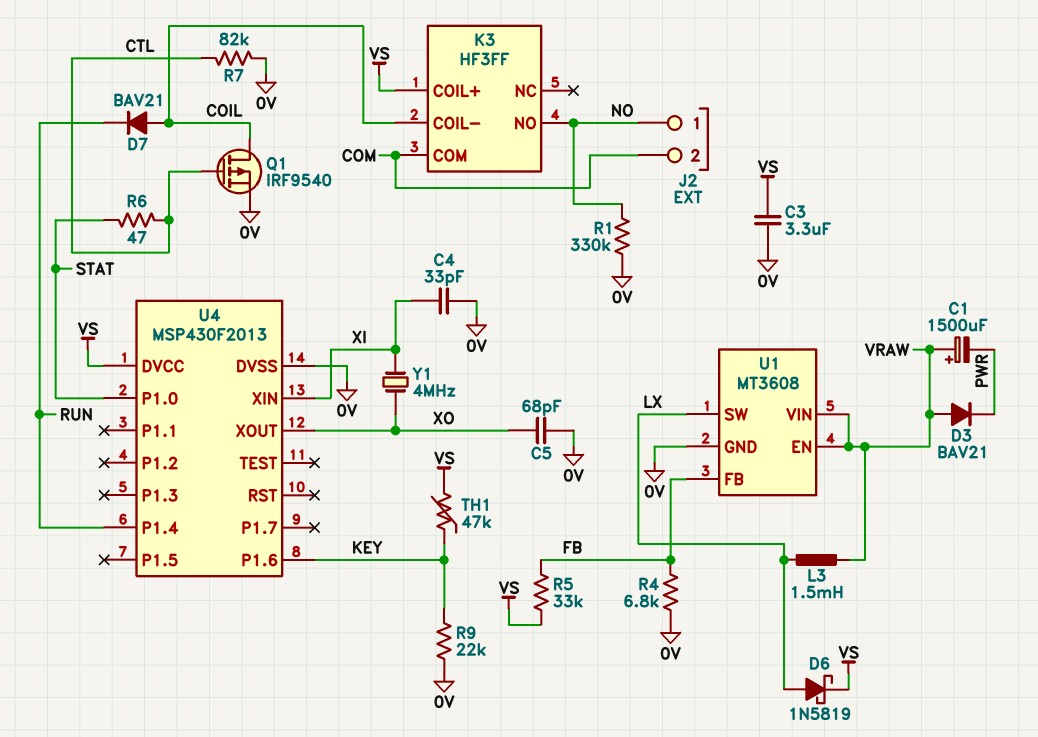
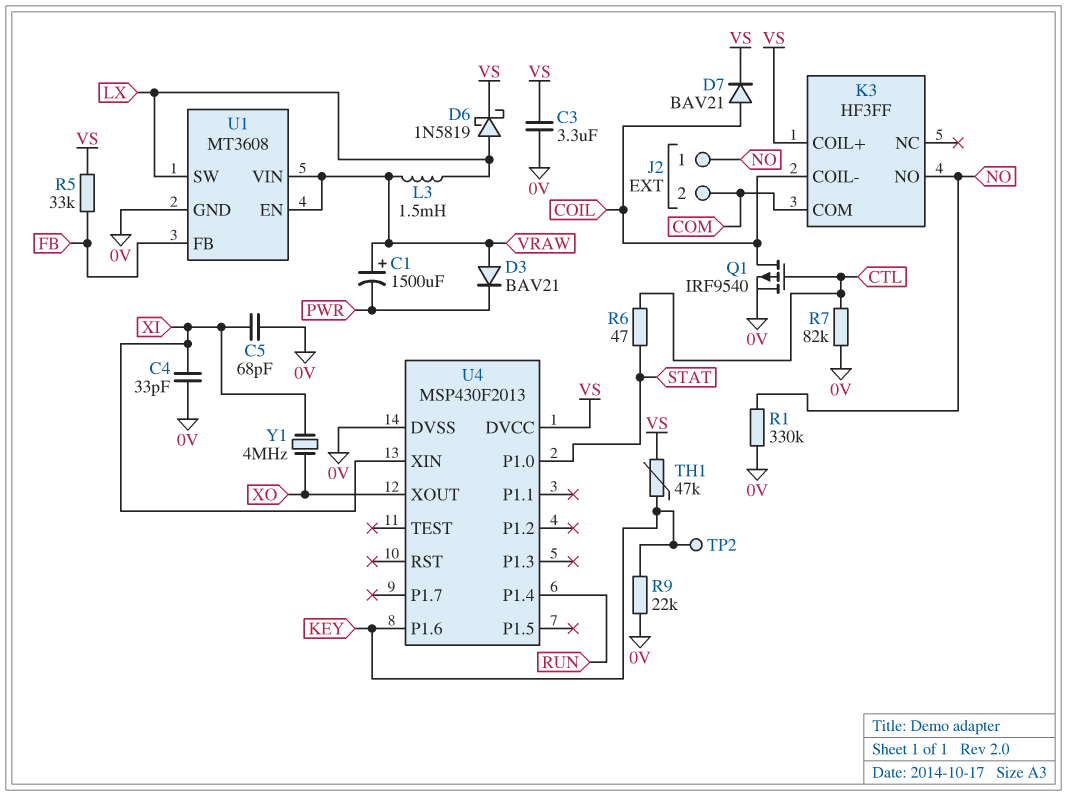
C5: 68pF (0V, XO) -> 68pF (0V, XI)
D7: diode BAV21 (A COIL, K RUN) -> diode BAV21 (A COIL, K VS)
R4: 6.8k (0V, FB) -> none
TP2: none -> test point (KEY)

